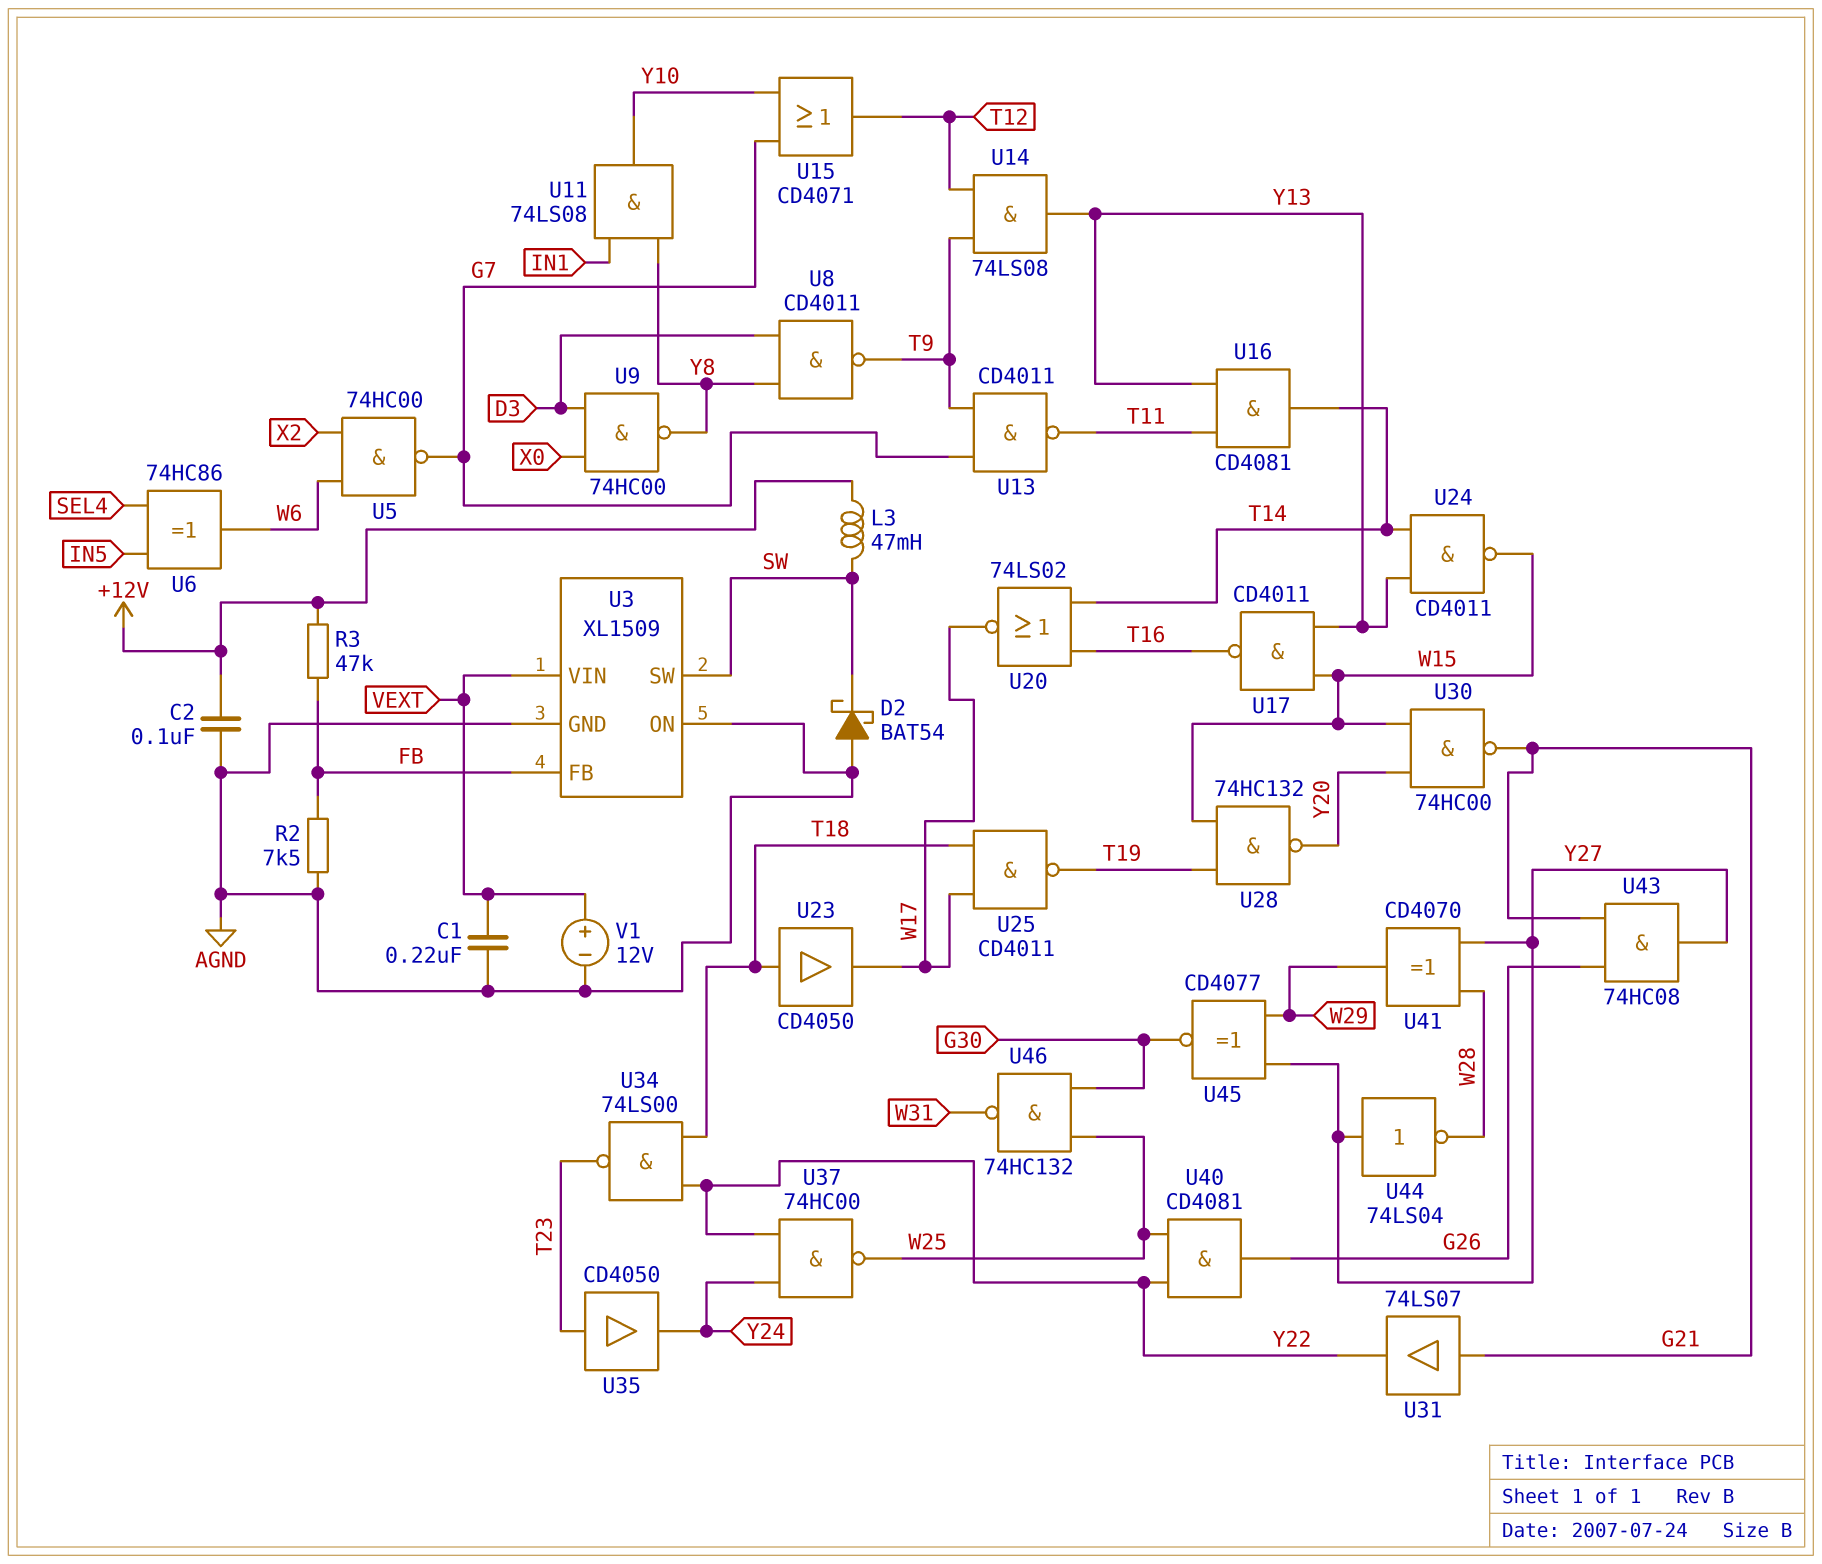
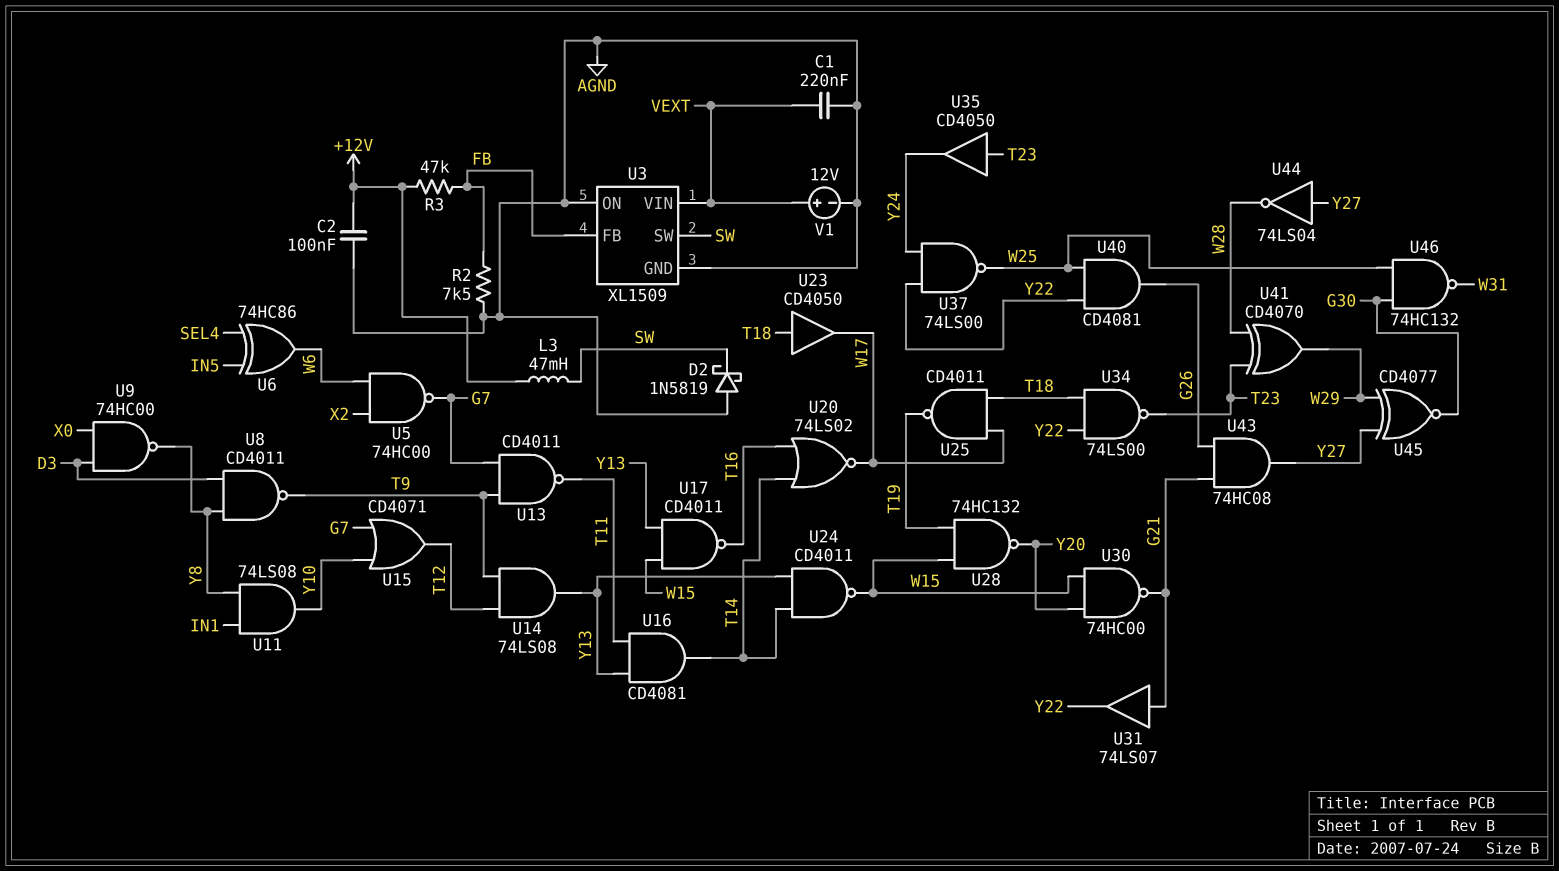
D2: schottky BAT54 (A AGND, K SW) -> schottky 1N5819 (A AGND, K SW)
U37: NAND 74HC00 (in Y22, in Y24, out W25) -> NAND 74LS00 (in Y22, in Y24, out W25)
U41: XOR CD4070 (in W28, in Y27, out W29) -> XOR CD4070 (in T23, in W28, out W29)

